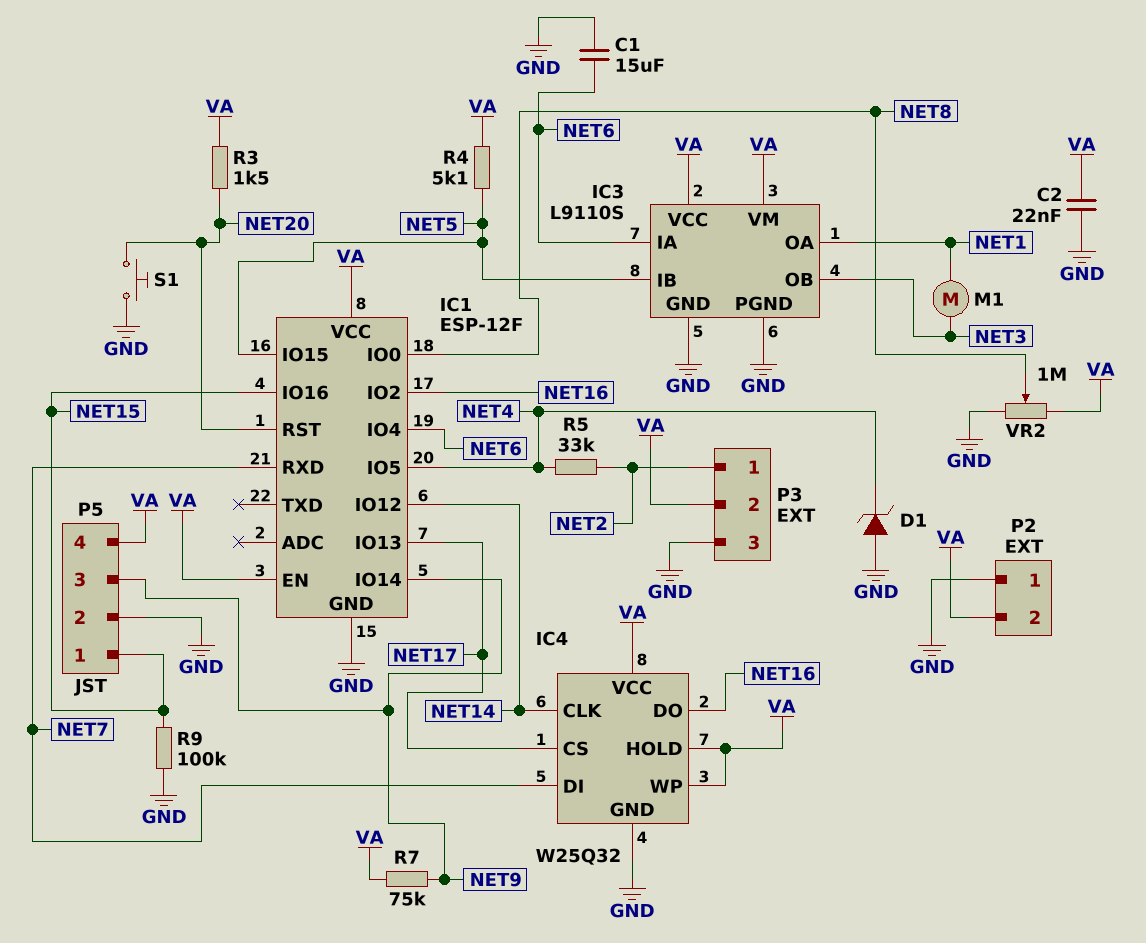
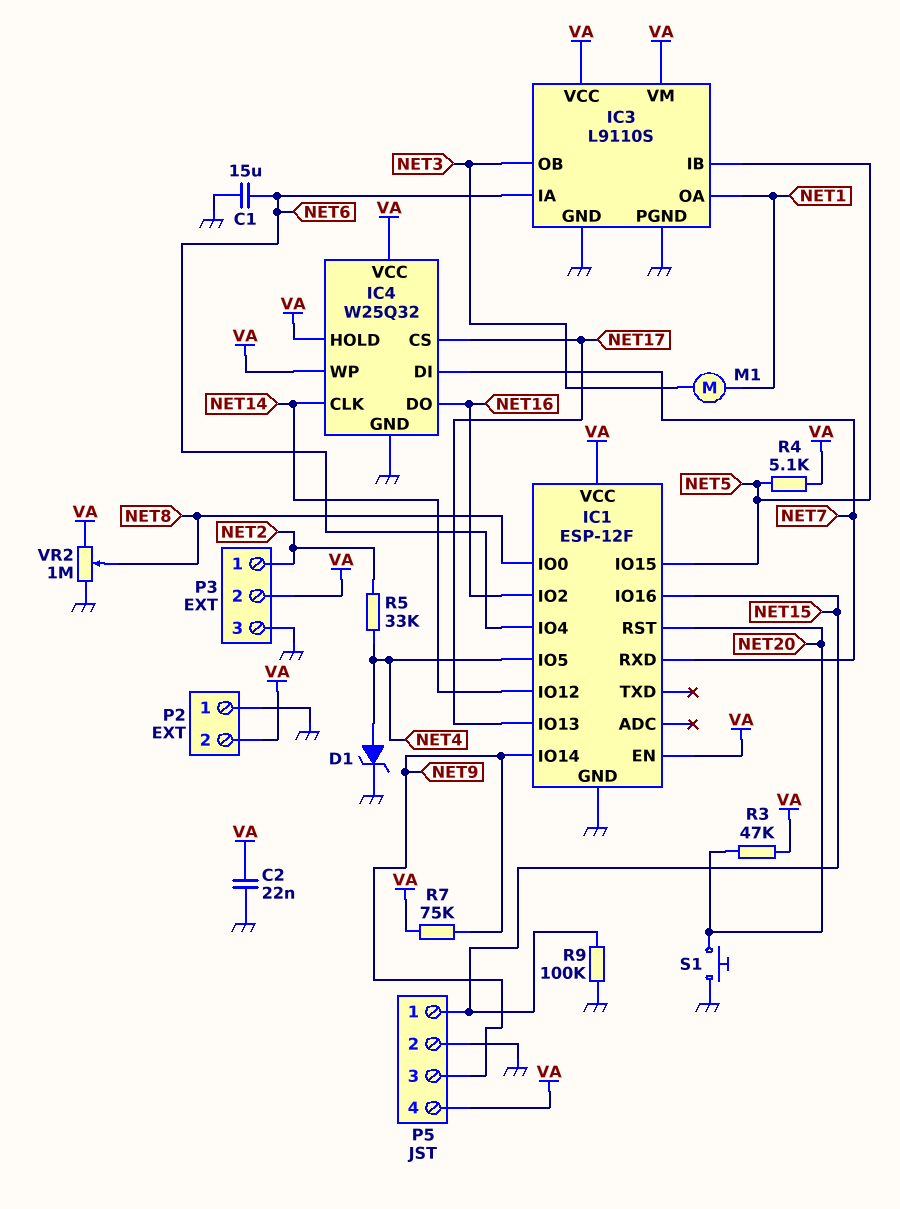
D1: zener (A GND, K NET4) -> zener (A NET4, K GND)
R3: 1.5k (NET20, VA) -> 47k (NET20, VA)

